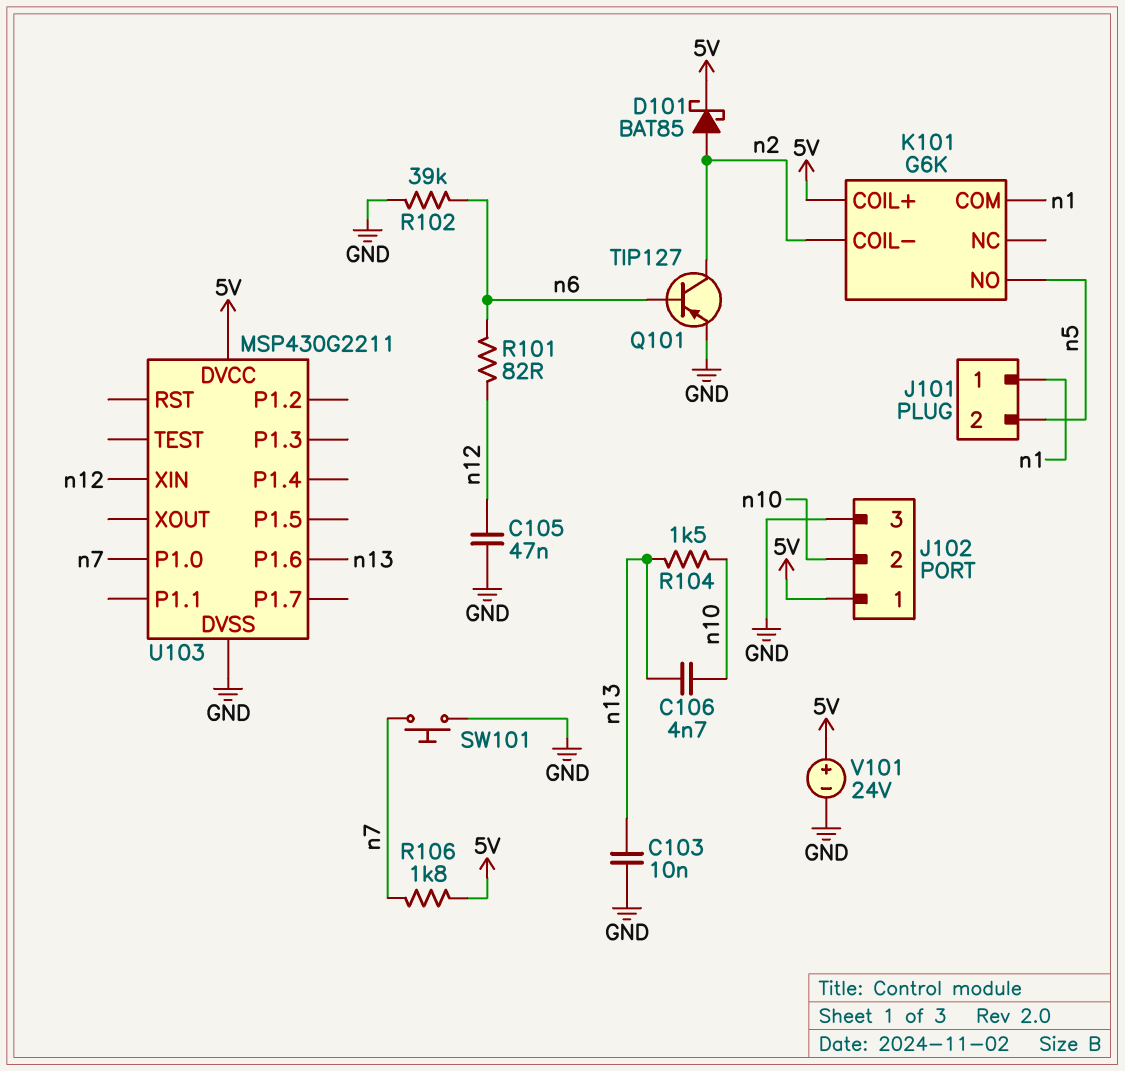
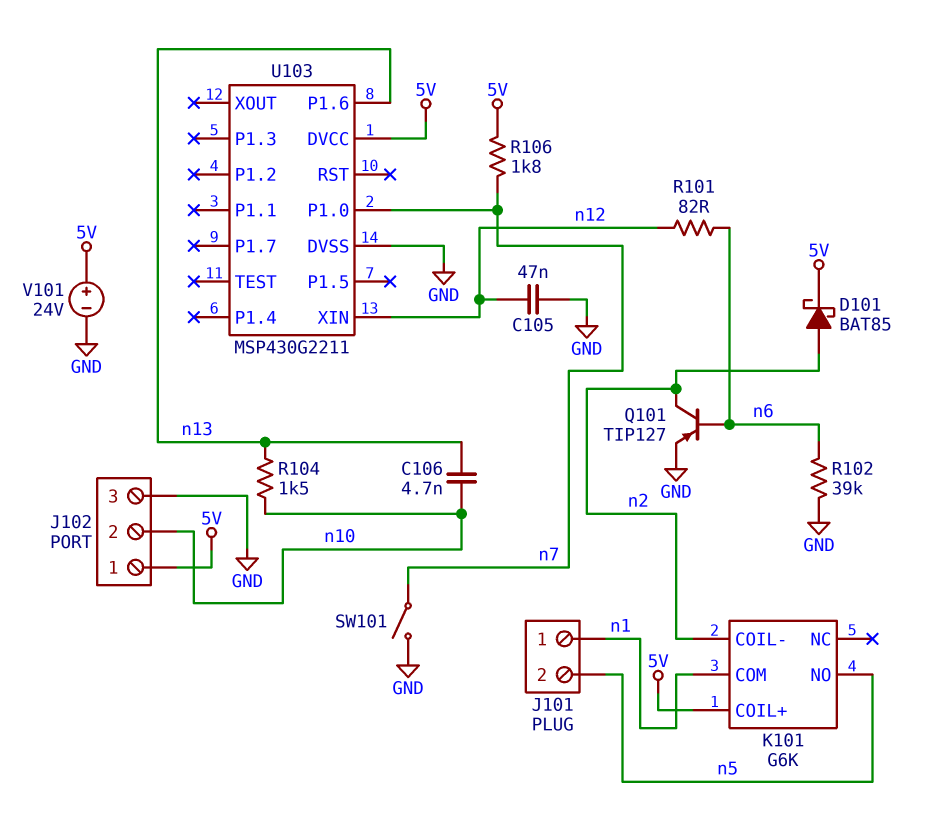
C103: 10nF (GND, n13) -> none
SW101: button (GND, n7) -> switch (GND, n7)

